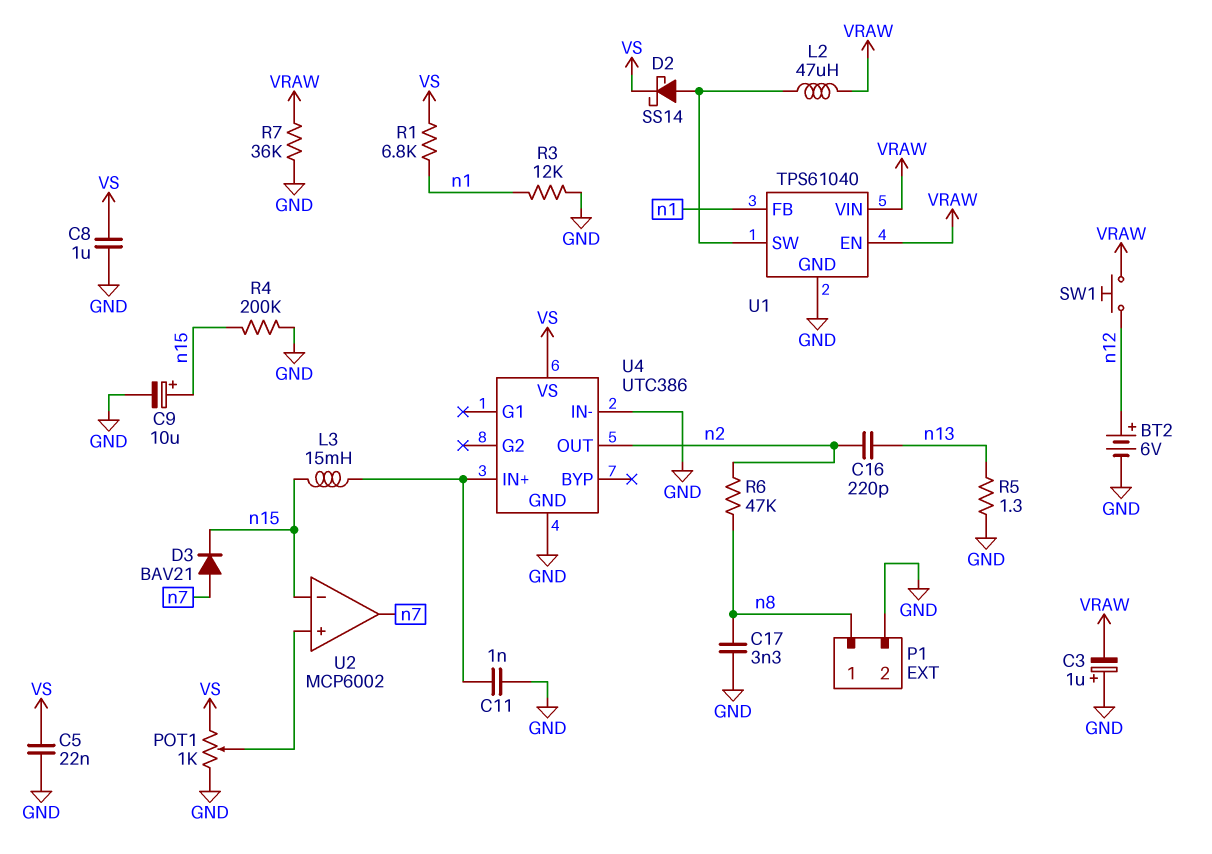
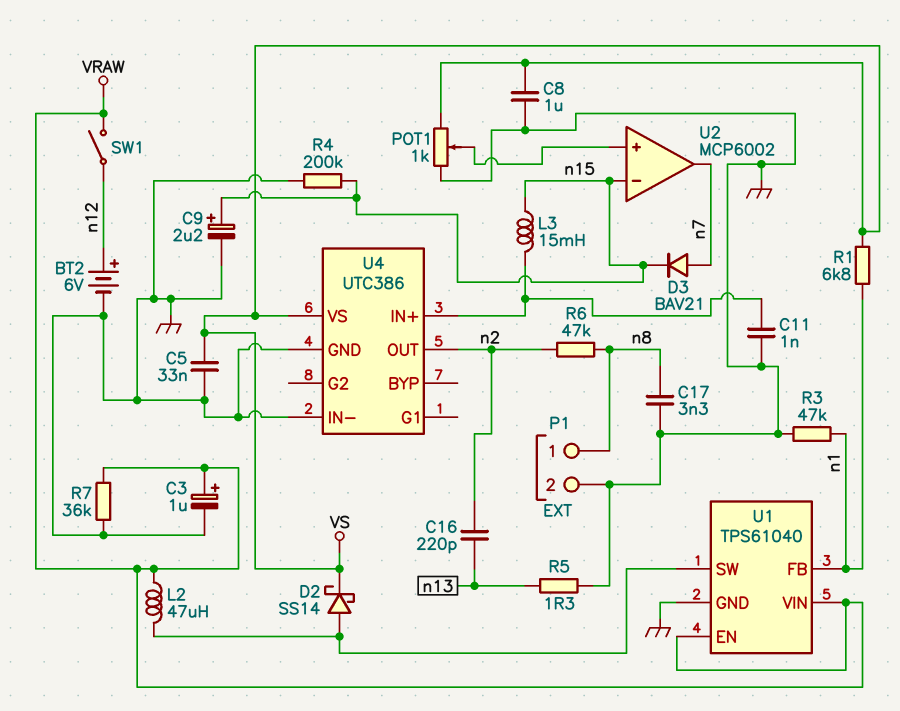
C3: 1uF (plus GND, minus VRAW) -> 1uF (plus VRAW, minus GND)
C5: 22nF (GND, VS) -> 33nF (GND, VS)
C9: 10uF (plus n15, minus GND) -> 2.2uF (plus n15, minus GND)
R3: 12k (GND, n1) -> 47k (GND, n1)
SW1: button (VRAW, n12) -> switch (VRAW, n12)

